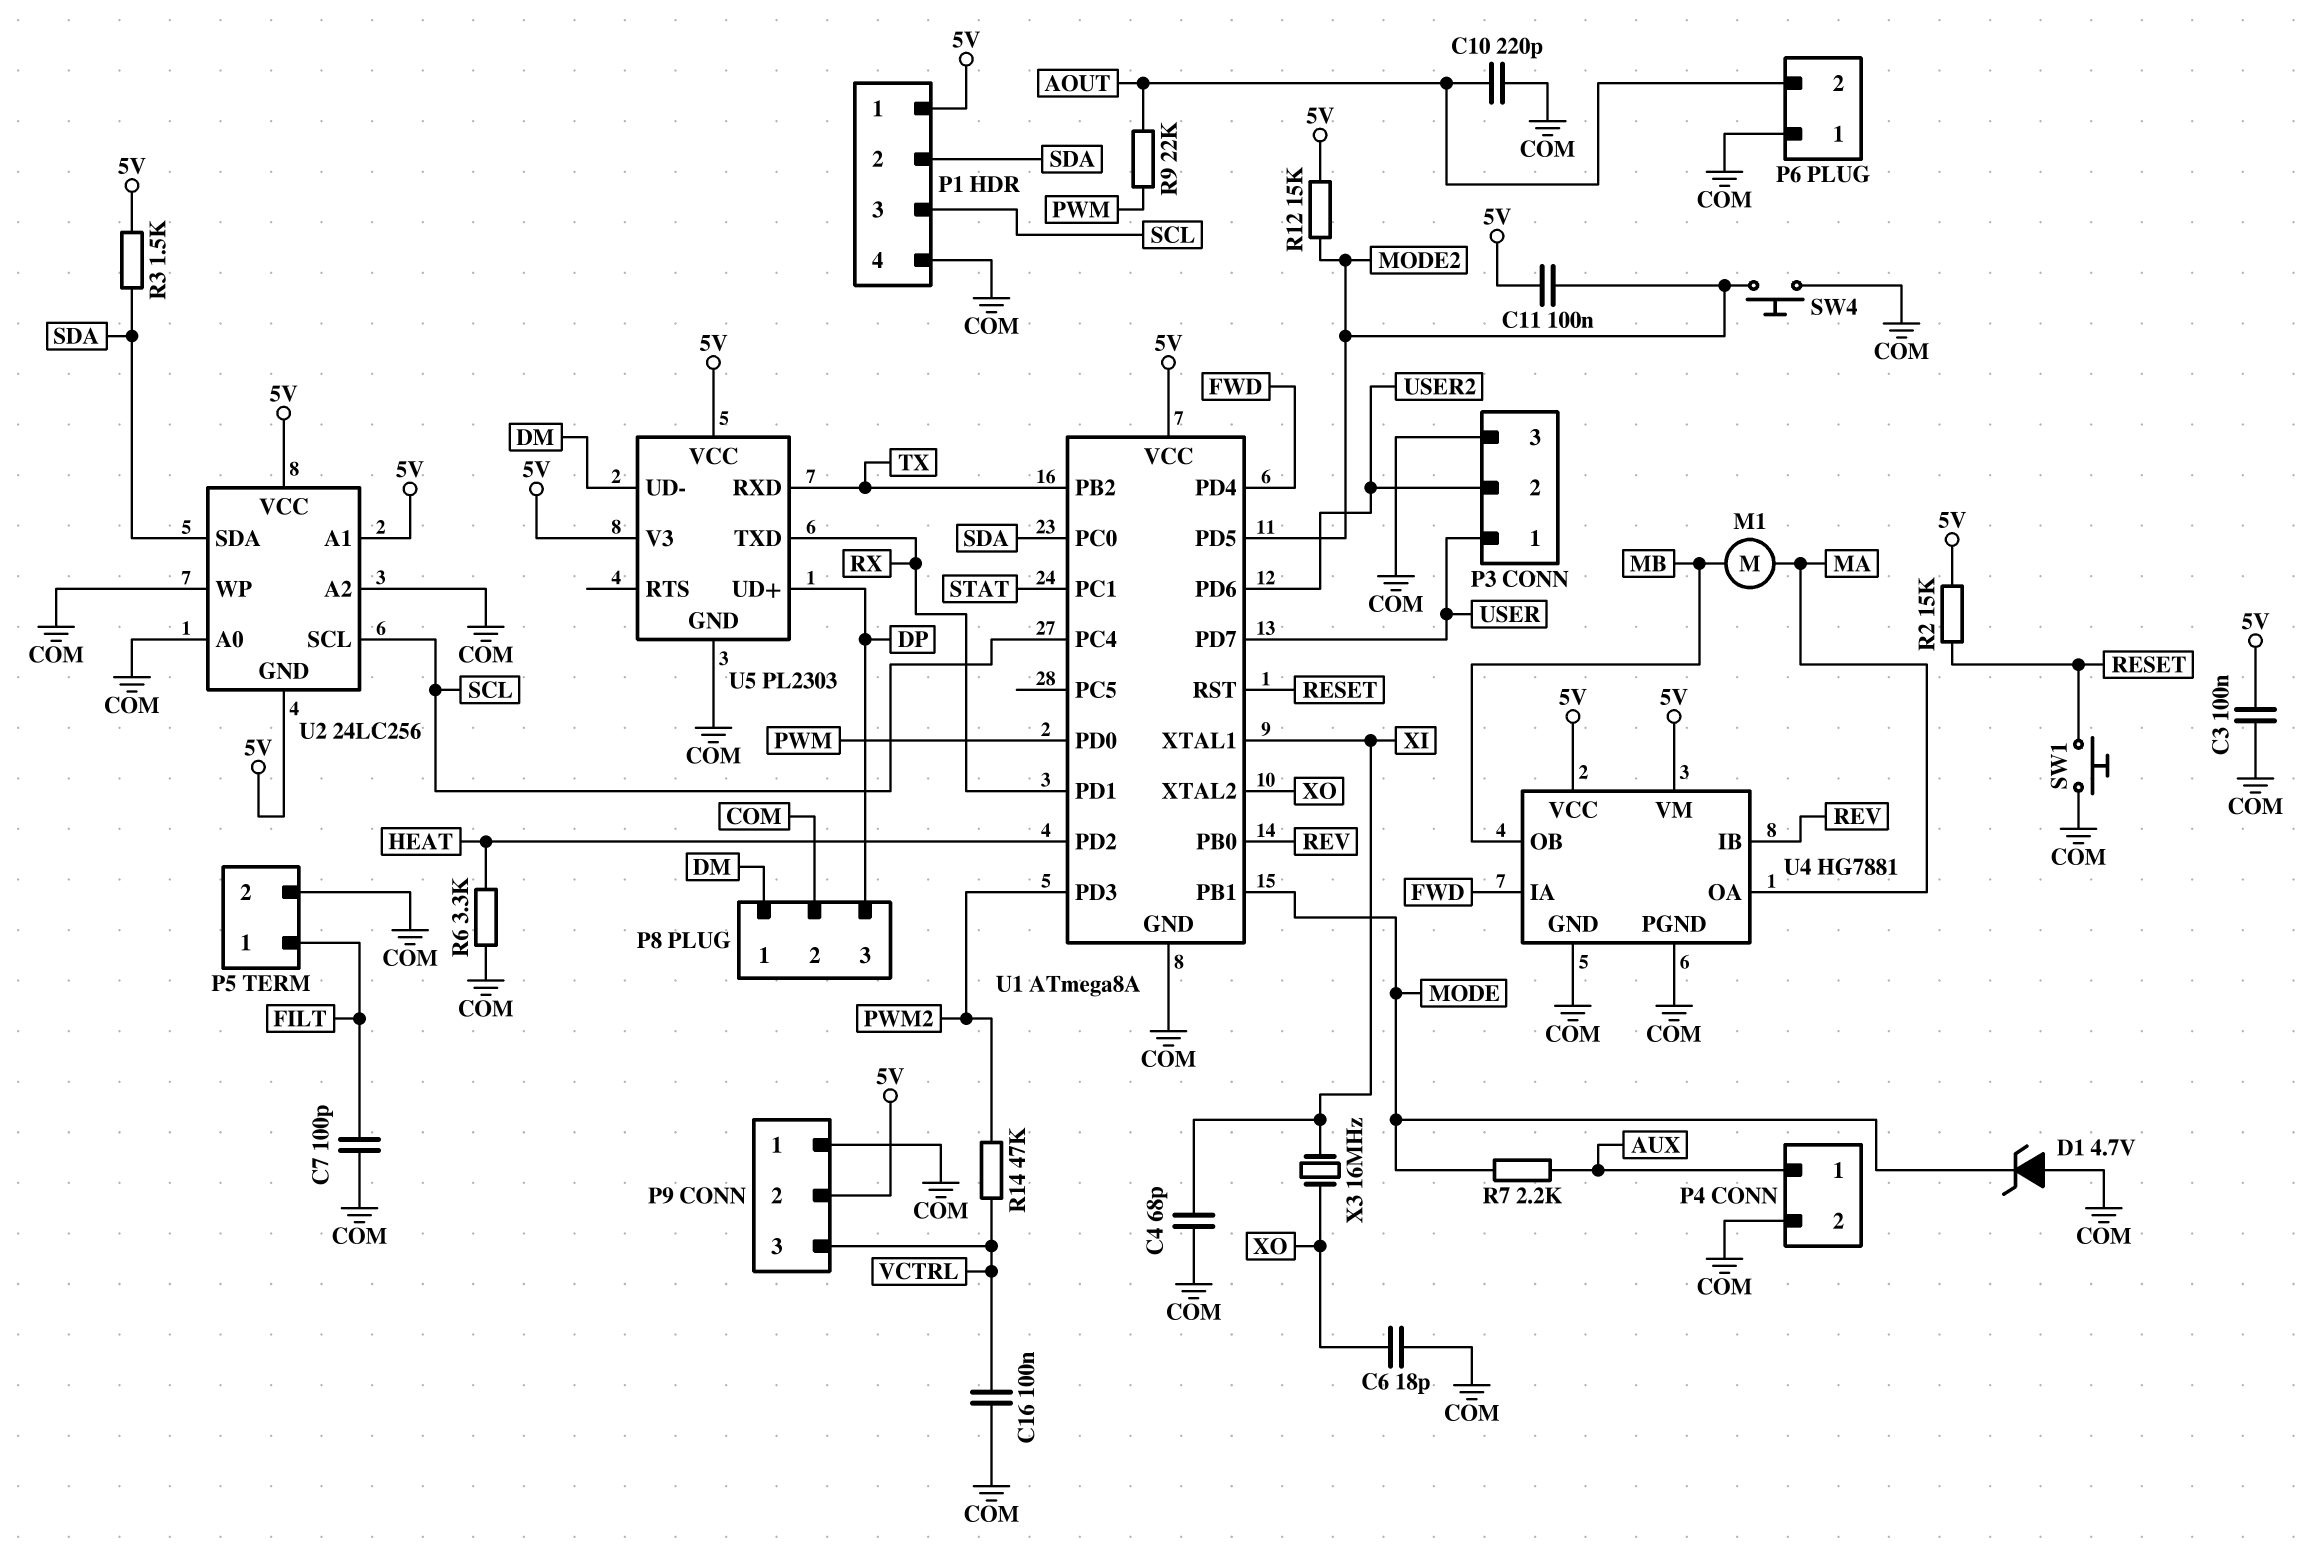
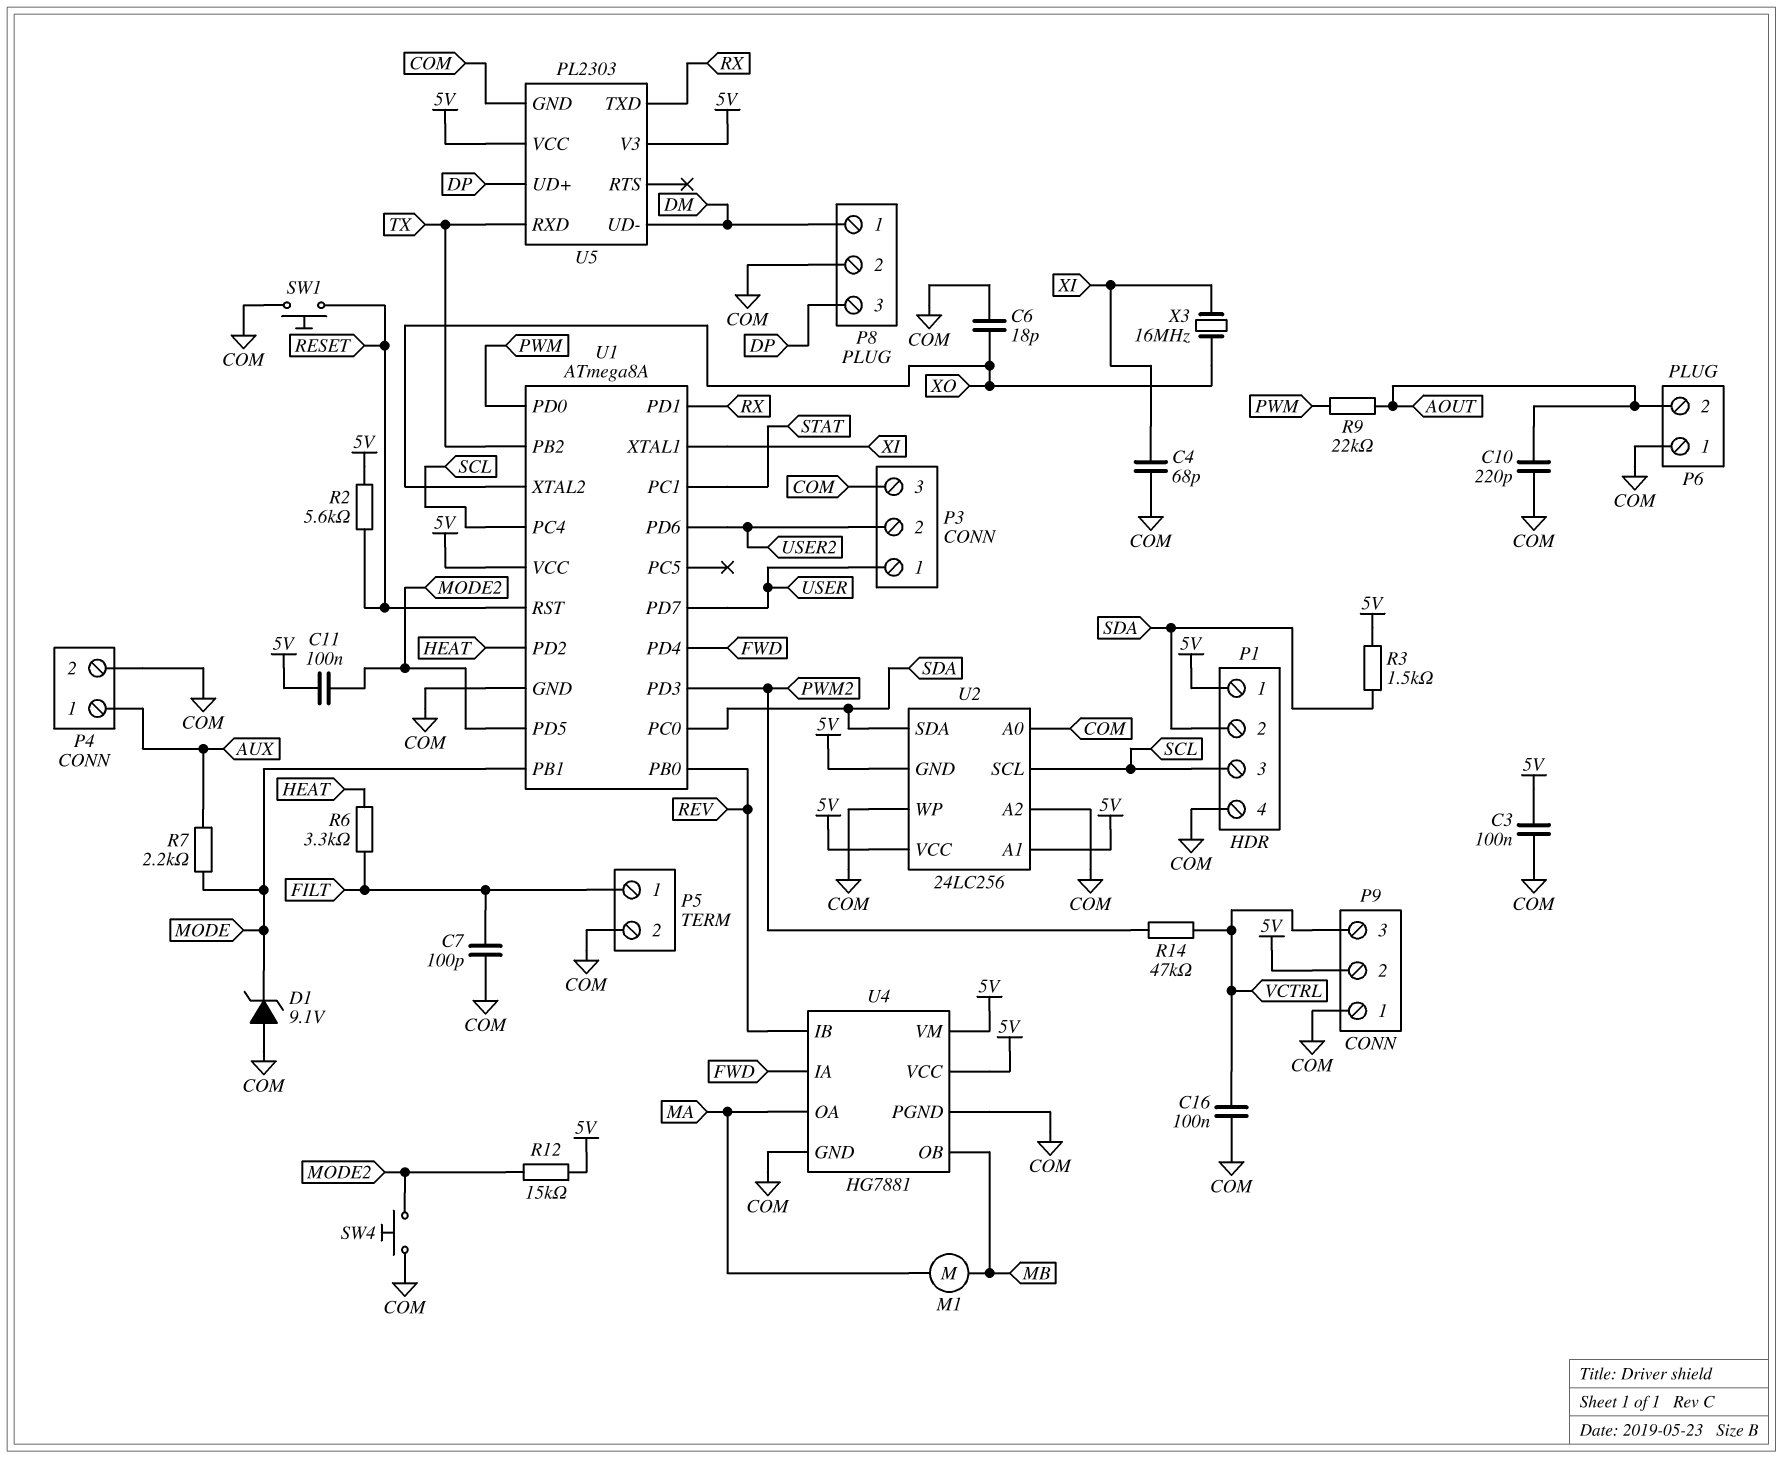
D1: zener 4.7V (A COM, K MODE) -> zener 9.1V (A COM, K MODE)
R2: 15k (5V, RESET) -> 5.6k (5V, RESET)
R6: 3.3k (COM, HEAT) -> 3.3k (FILT, HEAT)

